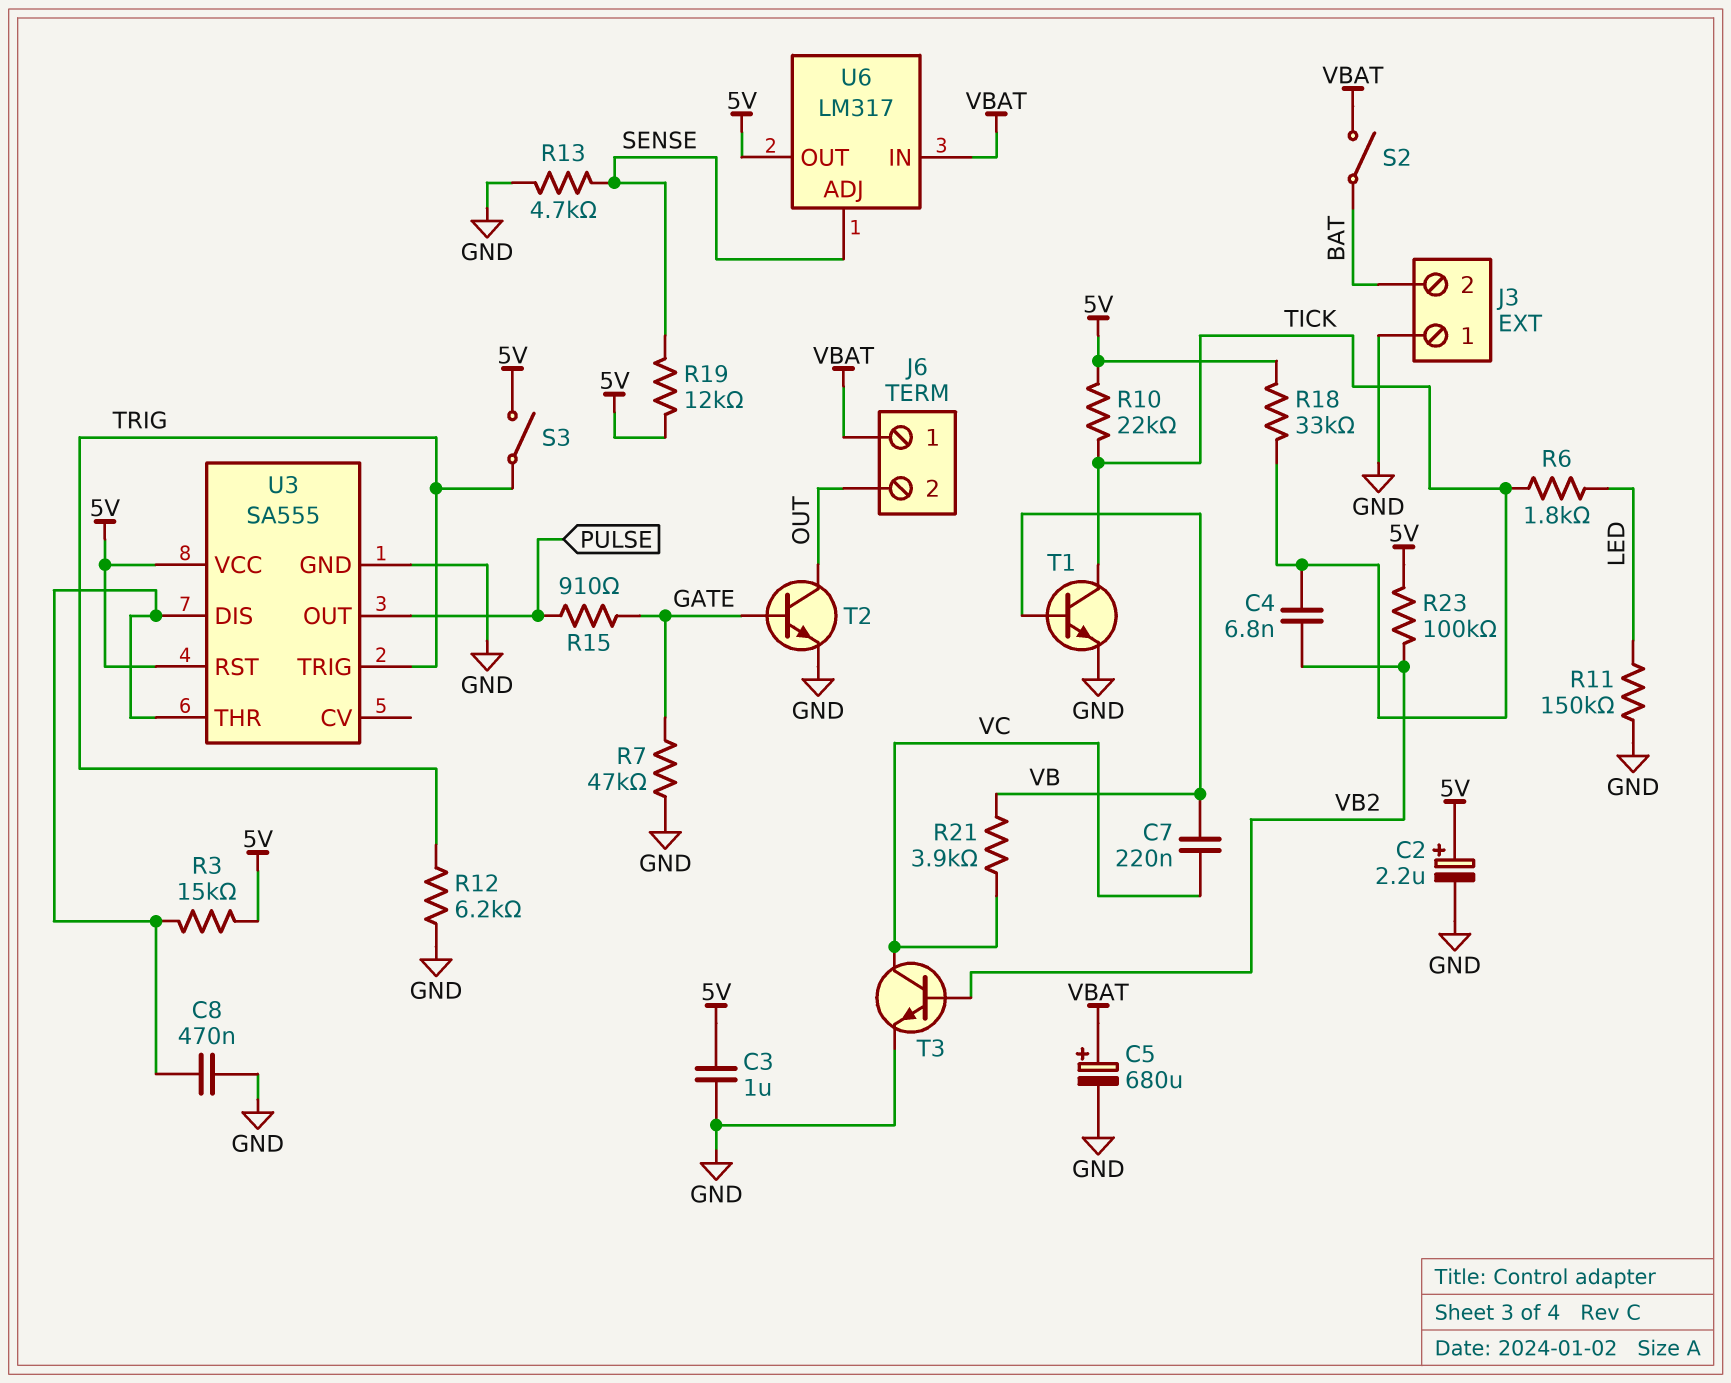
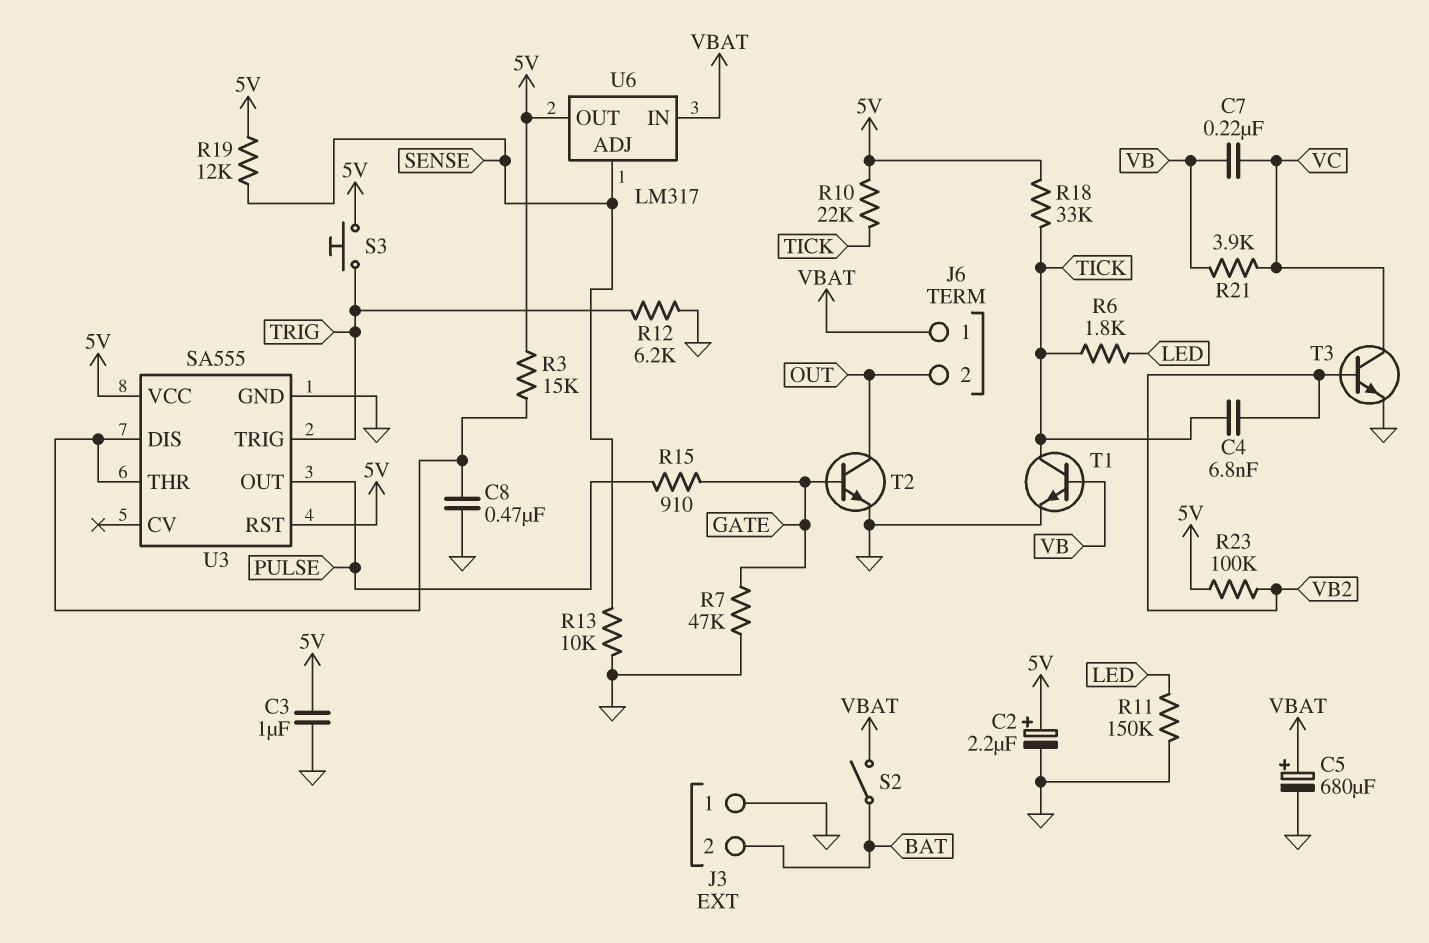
R13: 4.7k (GND, SENSE) -> 10k (GND, SENSE)
S3: switch (5V, TRIG) -> button (5V, TRIG)

